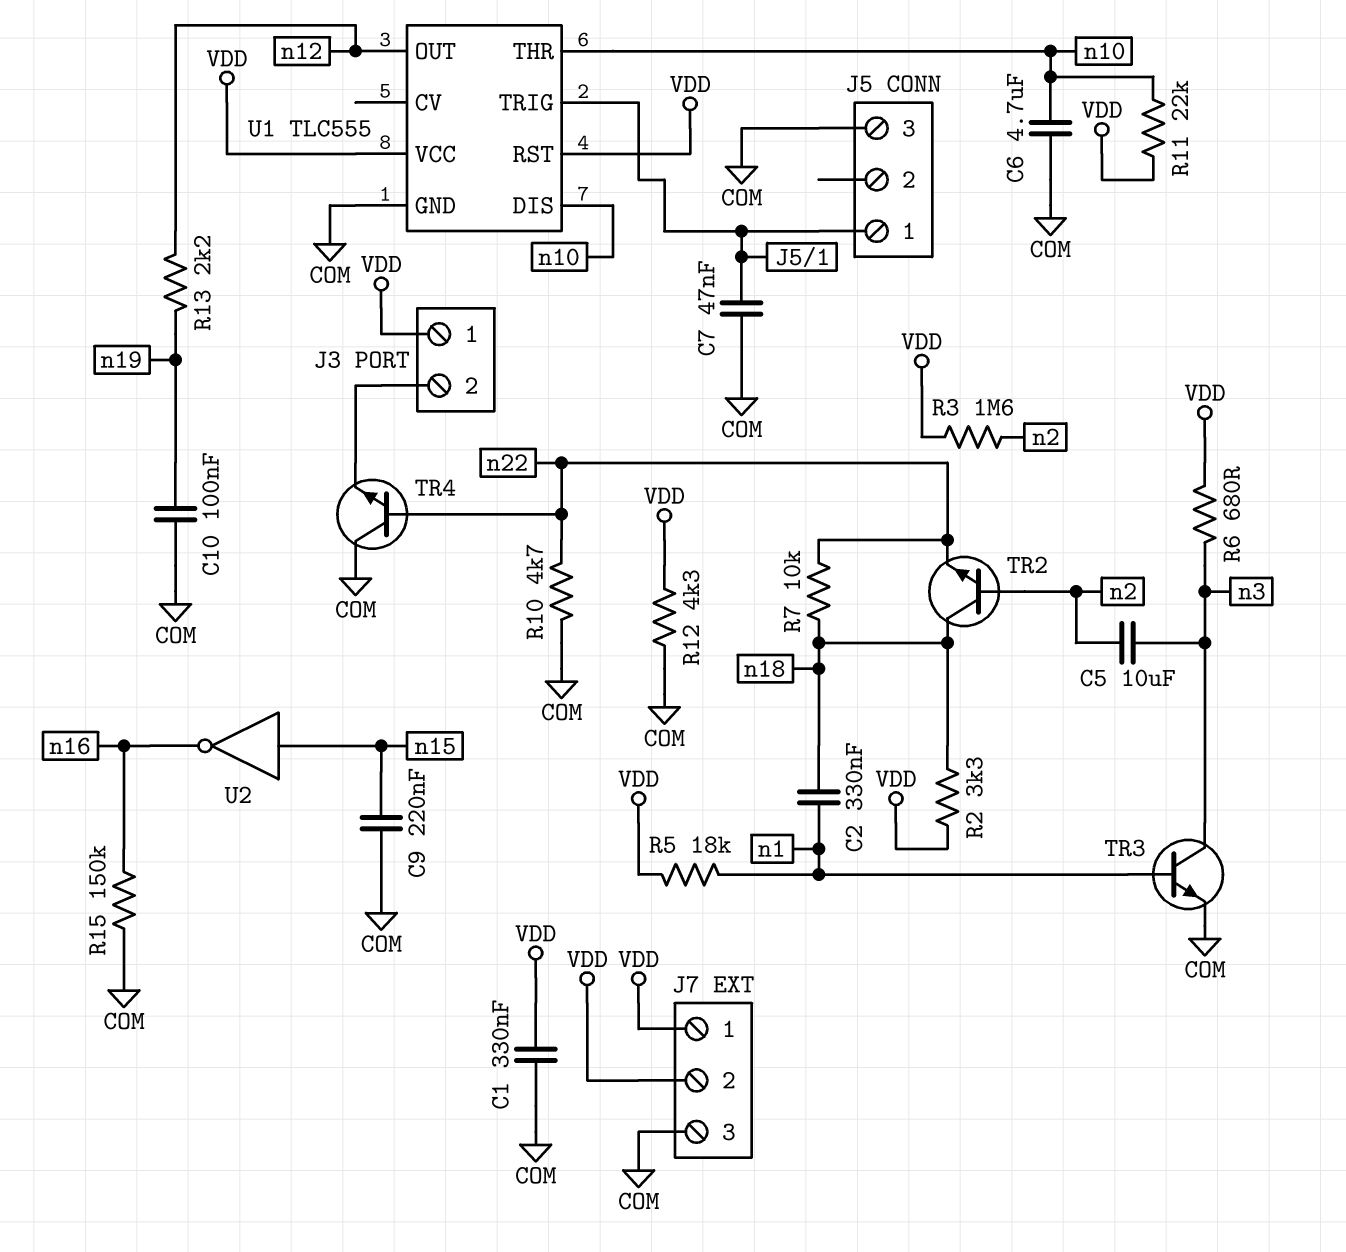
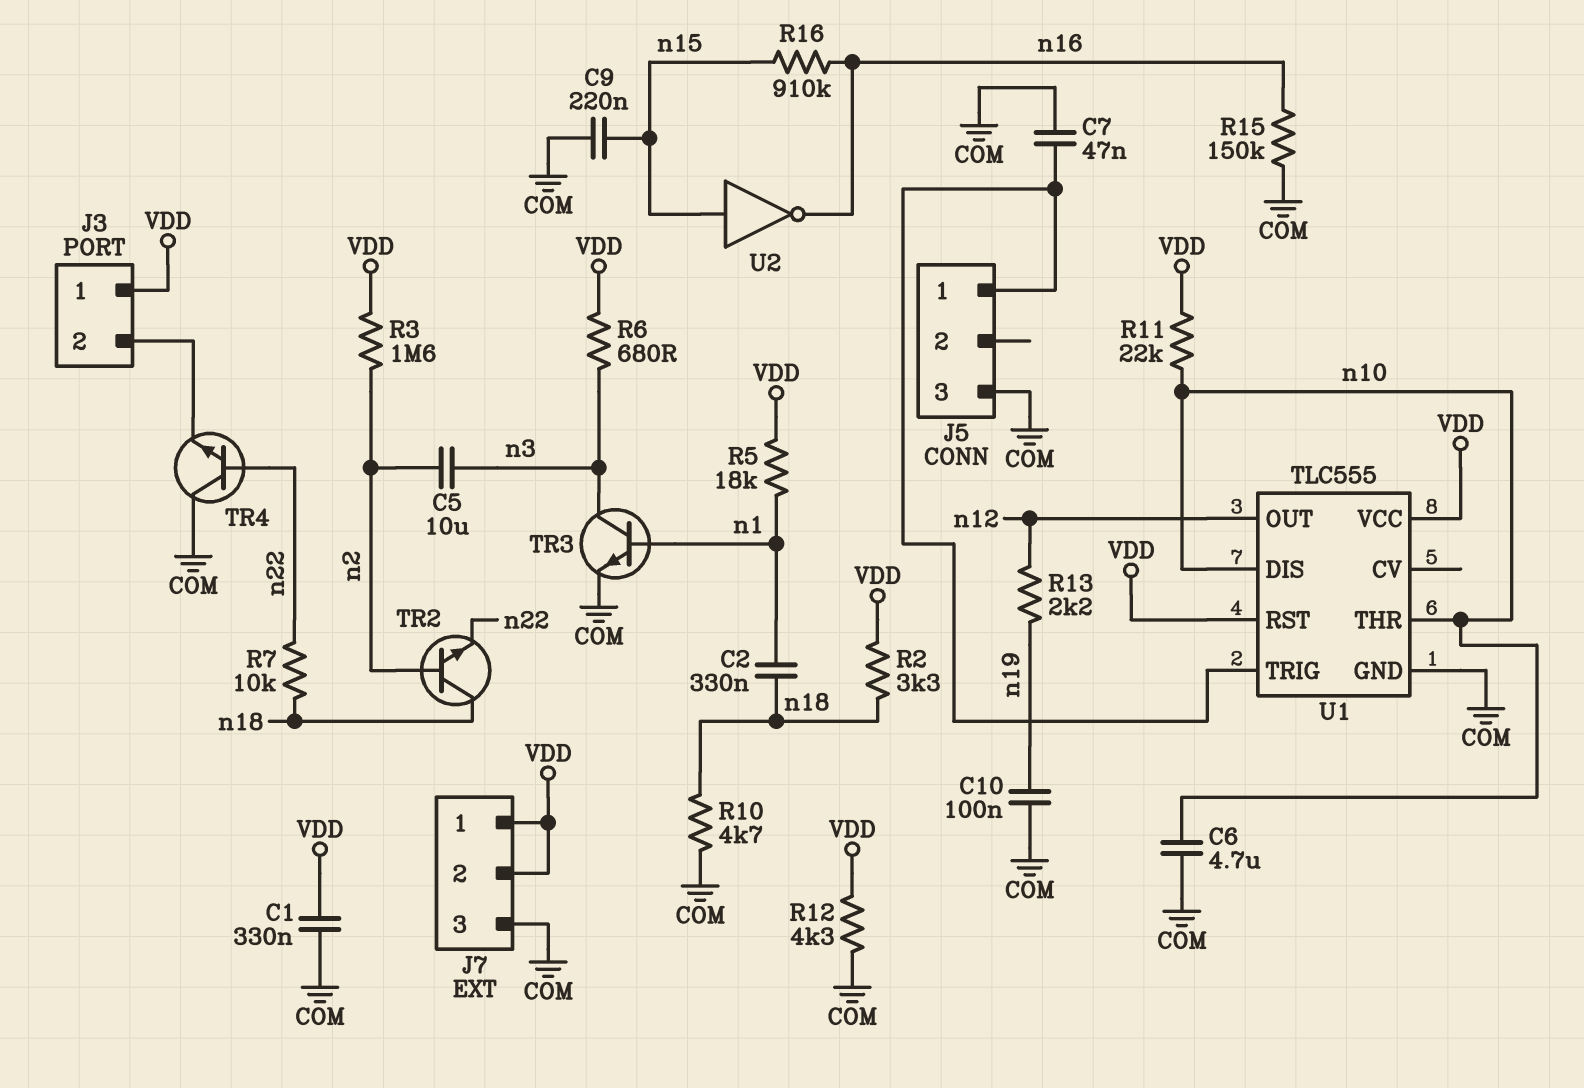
R10: 4.7k (COM, n22) -> 4.7k (COM, n18)
R16: none -> 910k (n15, n16)

